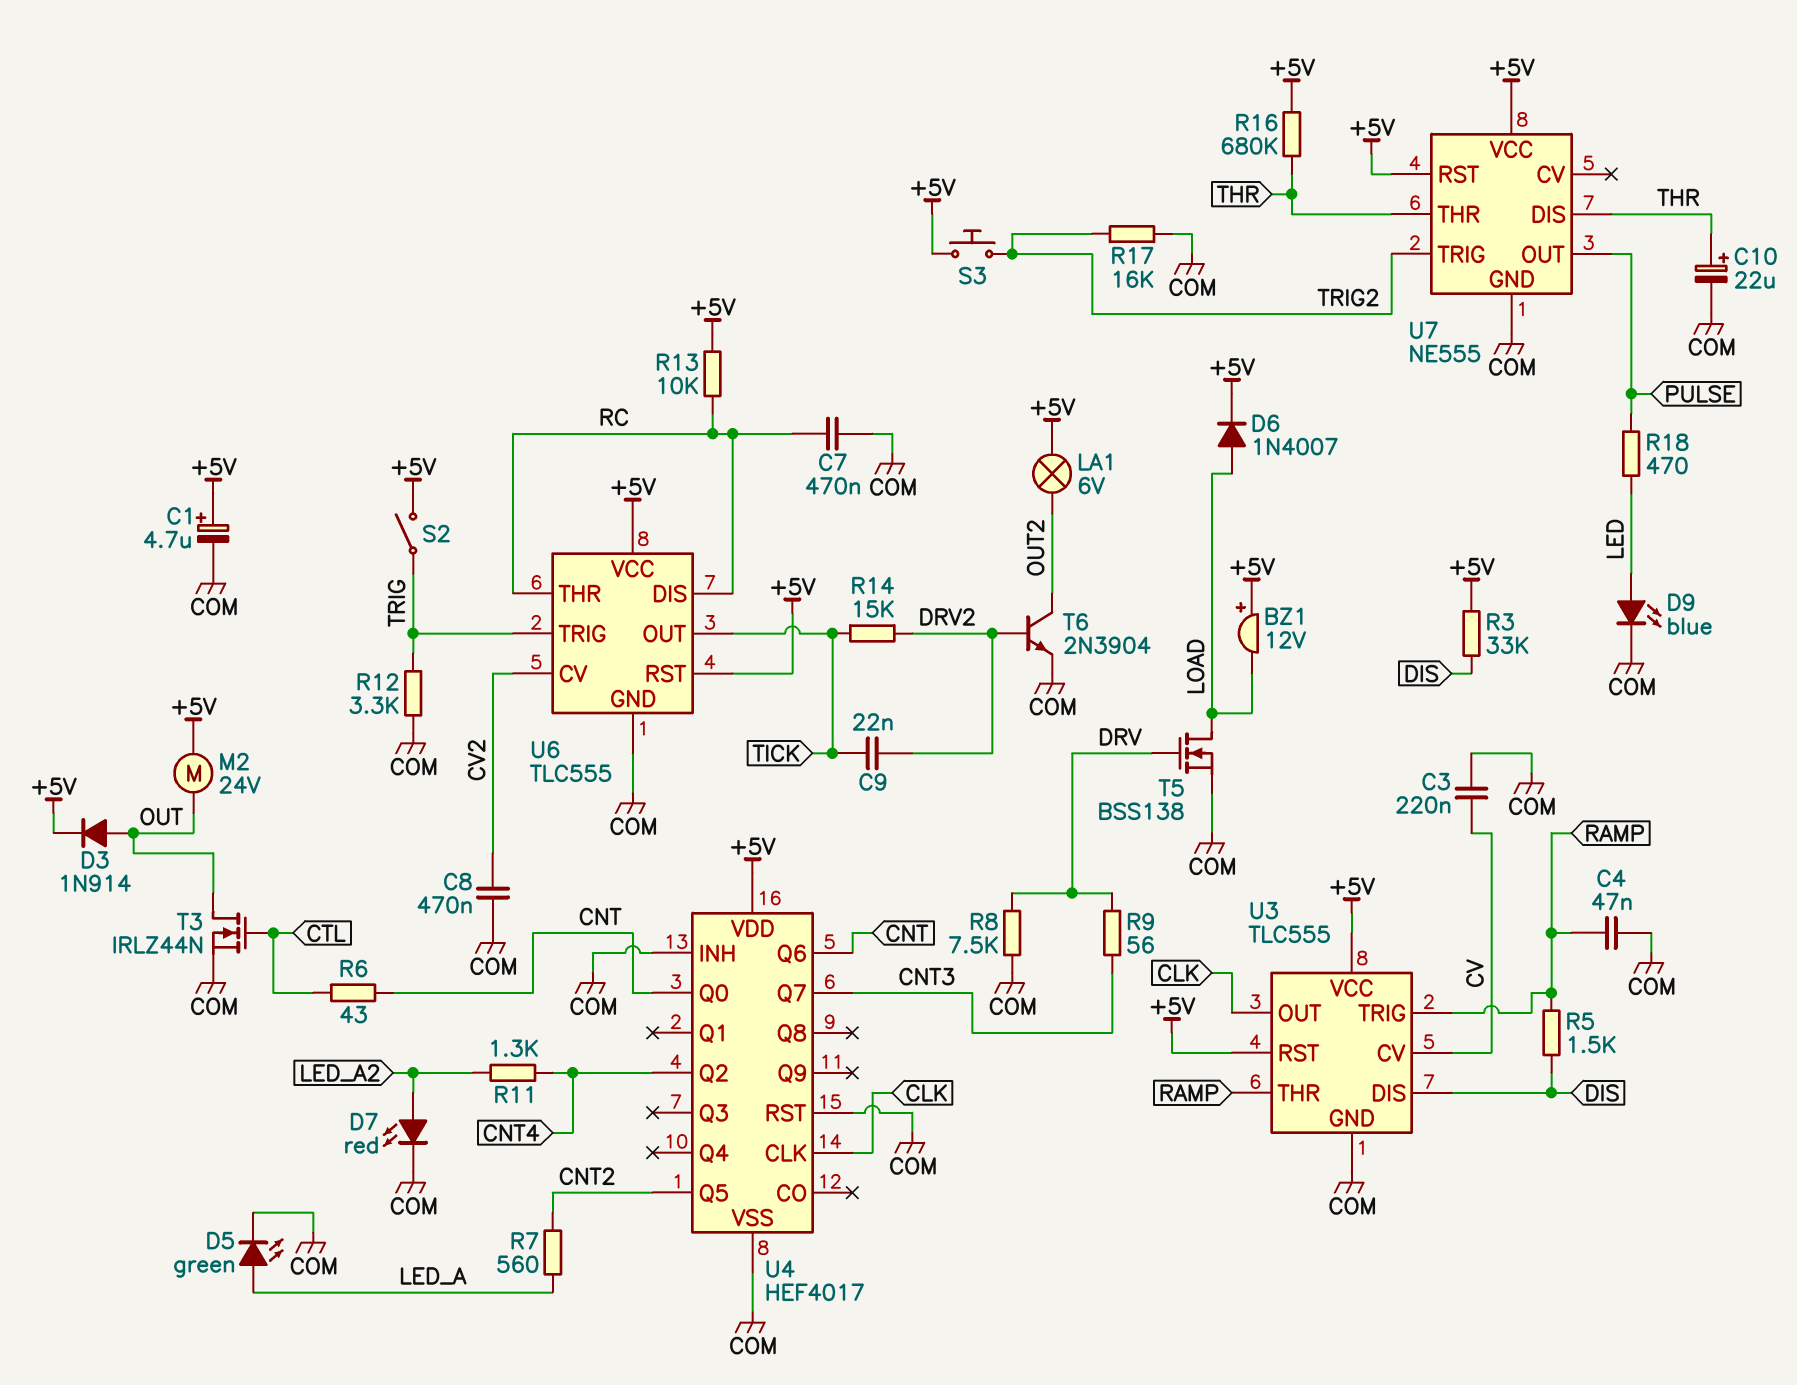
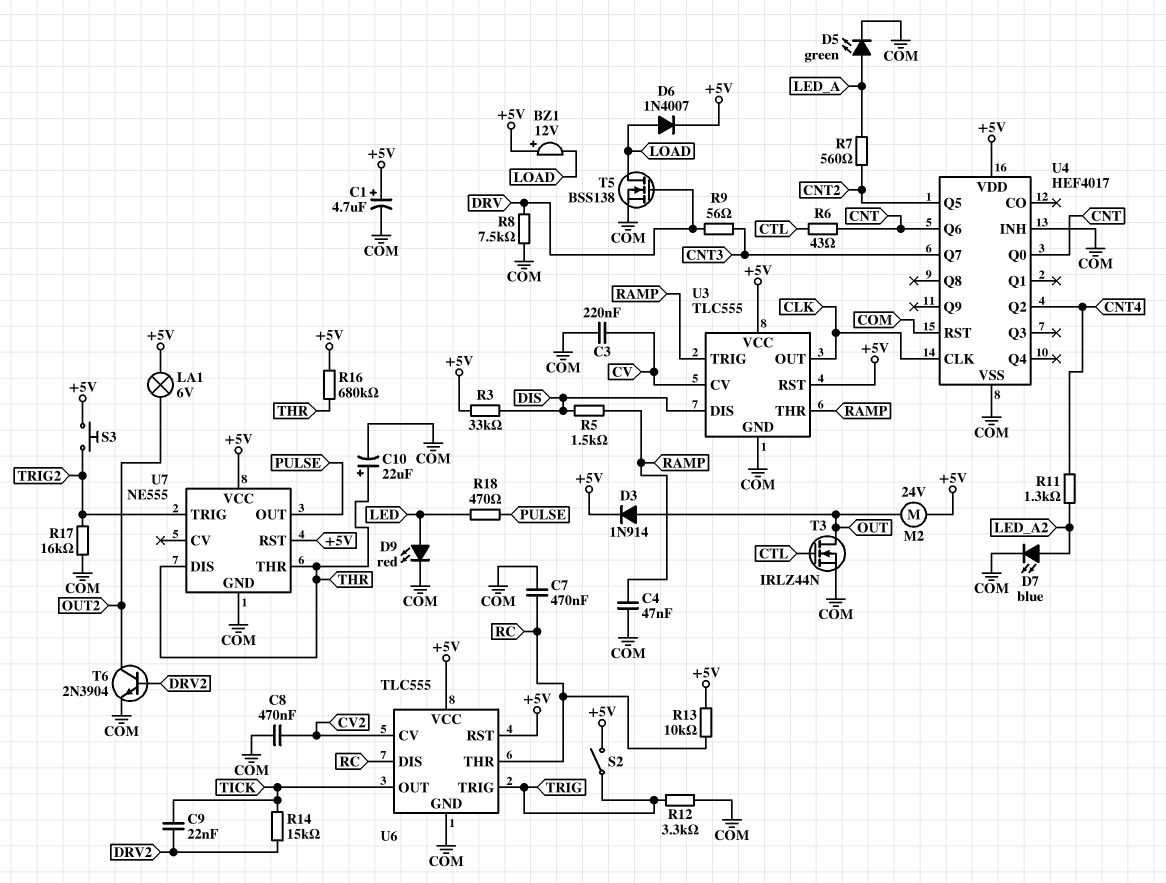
D7: LED red (A LED_A2, K COM) -> LED blue (A LED_A2, K COM)
D9: LED blue (A LED, K COM) -> LED red (A LED, K COM)

